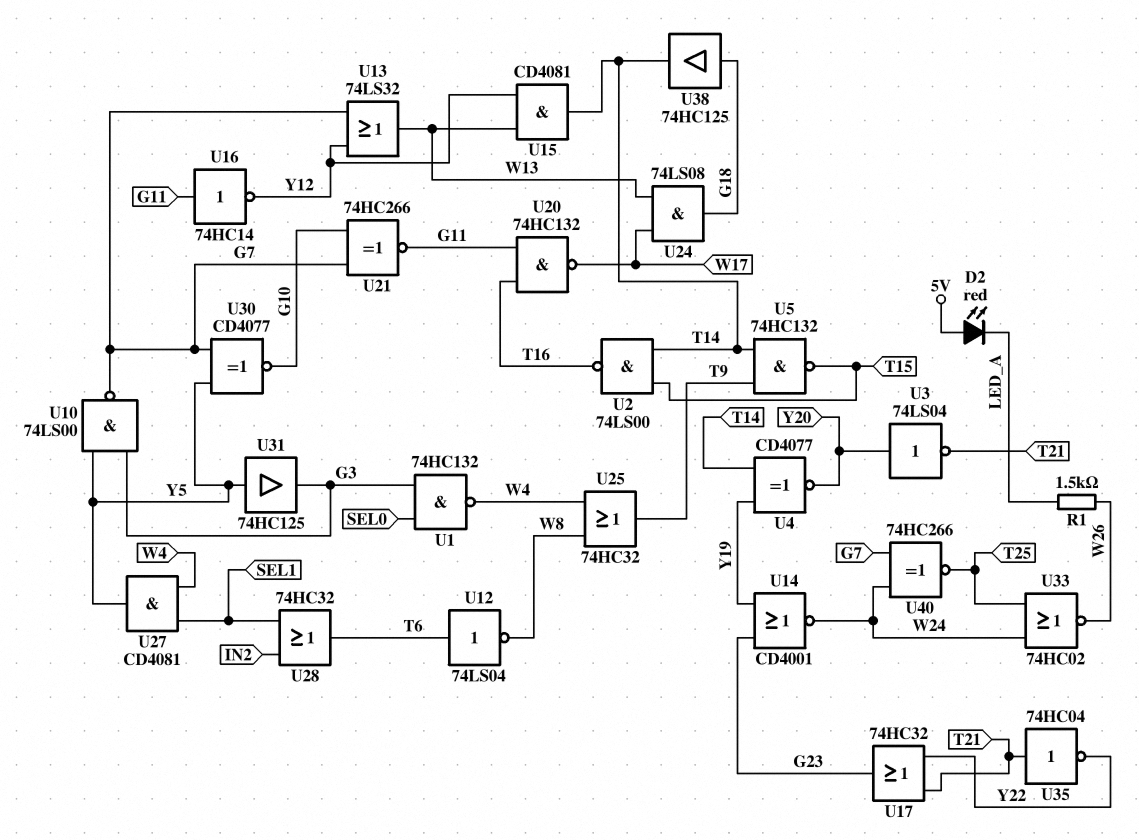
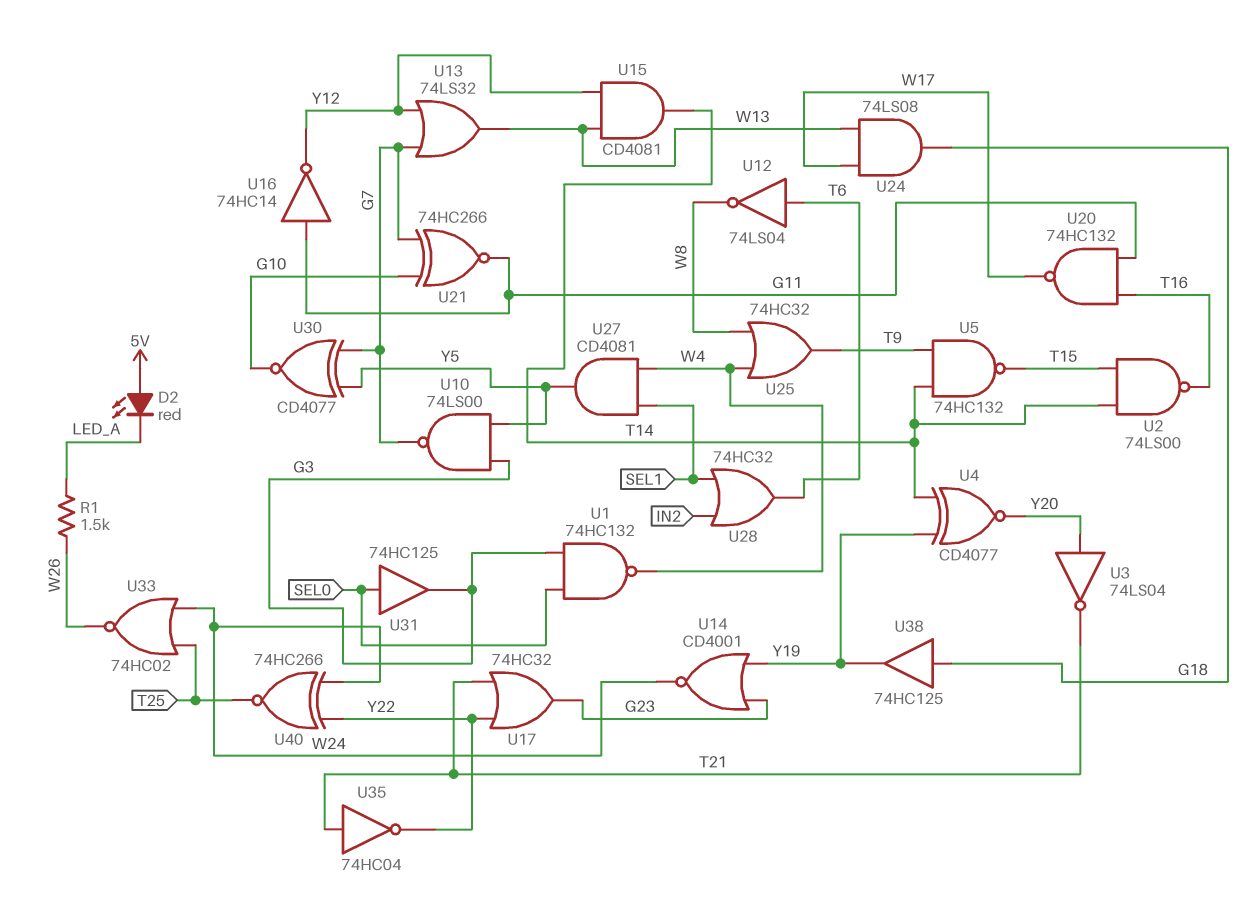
U31: buffer 74HC125 (in Y5, out G3) -> buffer 74HC125 (in SEL0, out G3)
U38: buffer 74HC125 (in G18, out T14) -> buffer 74HC125 (in G18, out Y19)
U40: XNOR 74HC266 (in G7, in W24, out T25) -> XNOR 74HC266 (in W24, in Y22, out T25)

